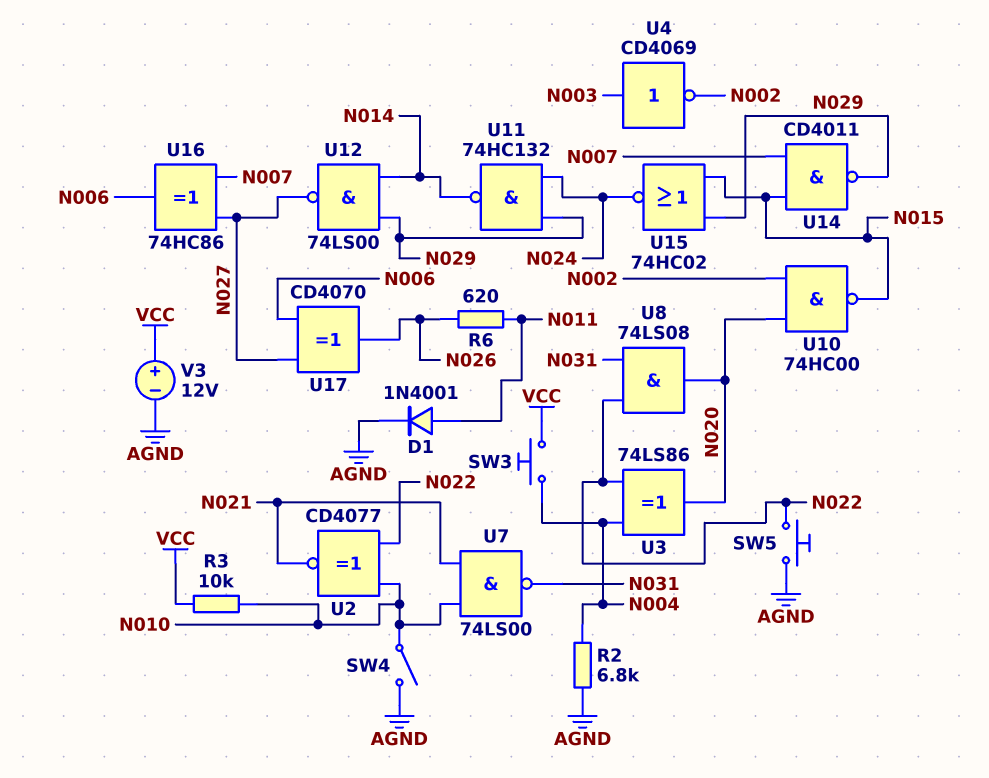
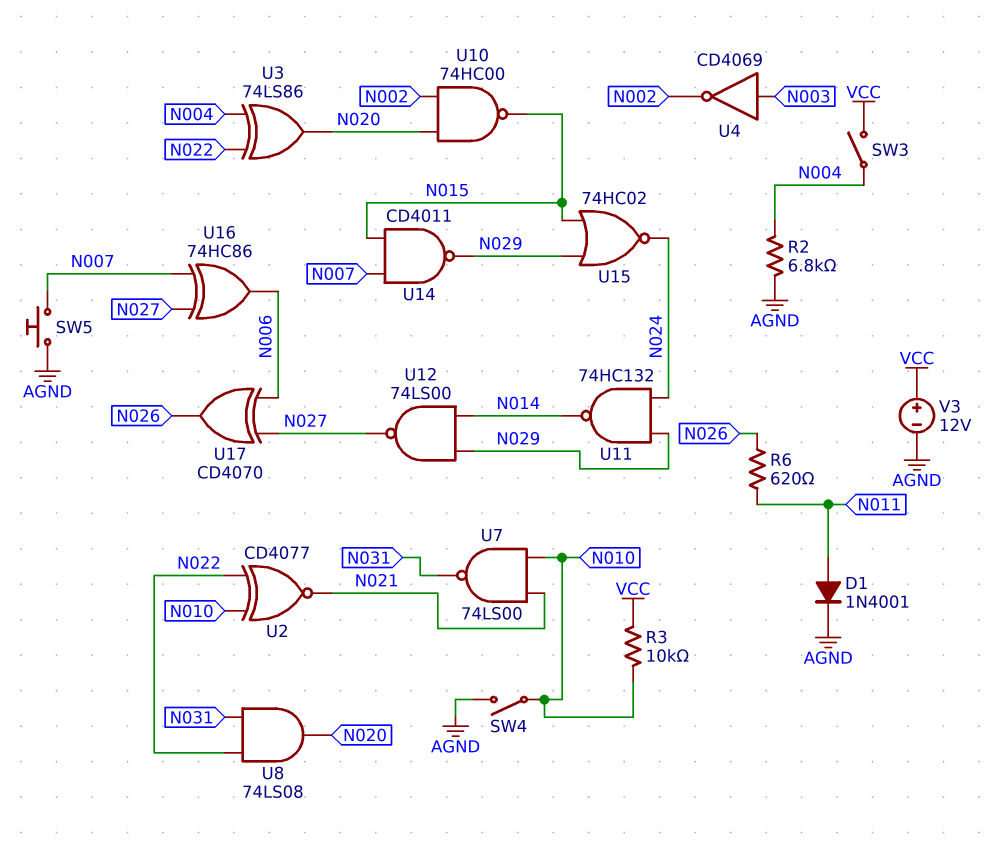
SW3: button (N004, VCC) -> switch (N004, VCC)
SW5: button (AGND, N022) -> button (AGND, N007)

